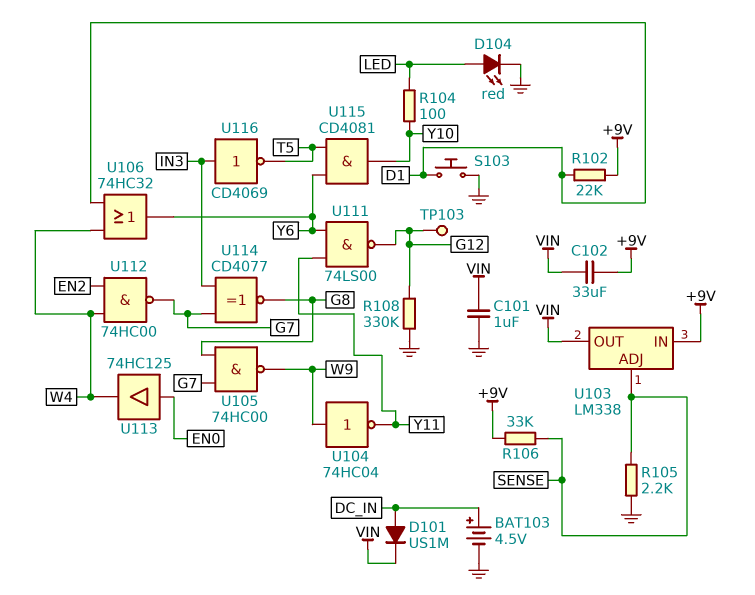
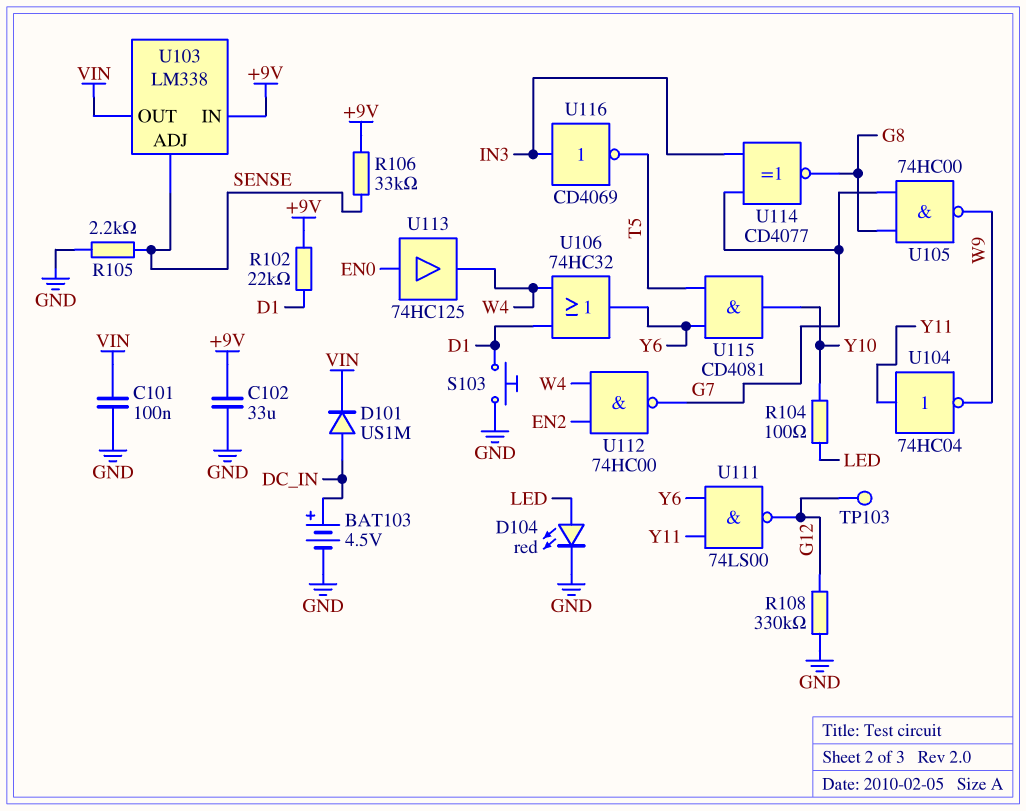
C101: 1uF (GND, VIN) -> 100nF (GND, VIN)
C102: 33uF (+9V, VIN) -> 33uF (+9V, GND)
U104: NOT 74HC04 (in W9, out Y11) -> NOT 74HC04 (in Y11, out W9)

